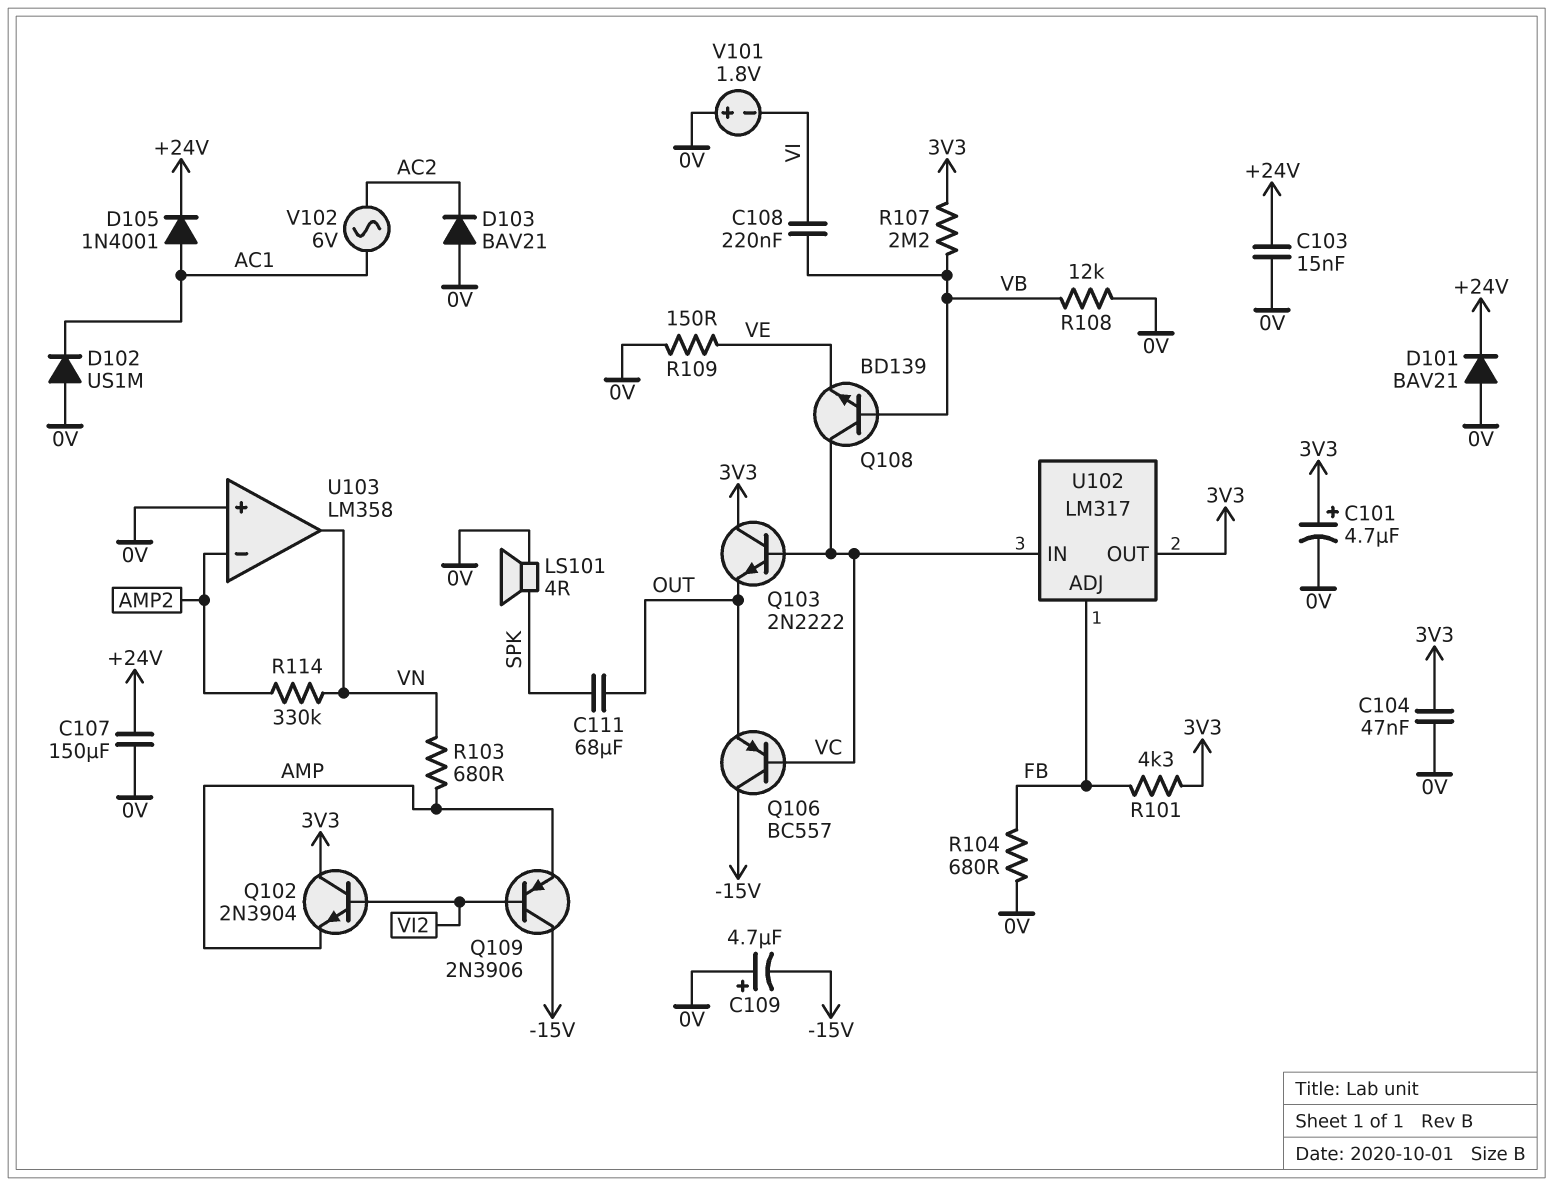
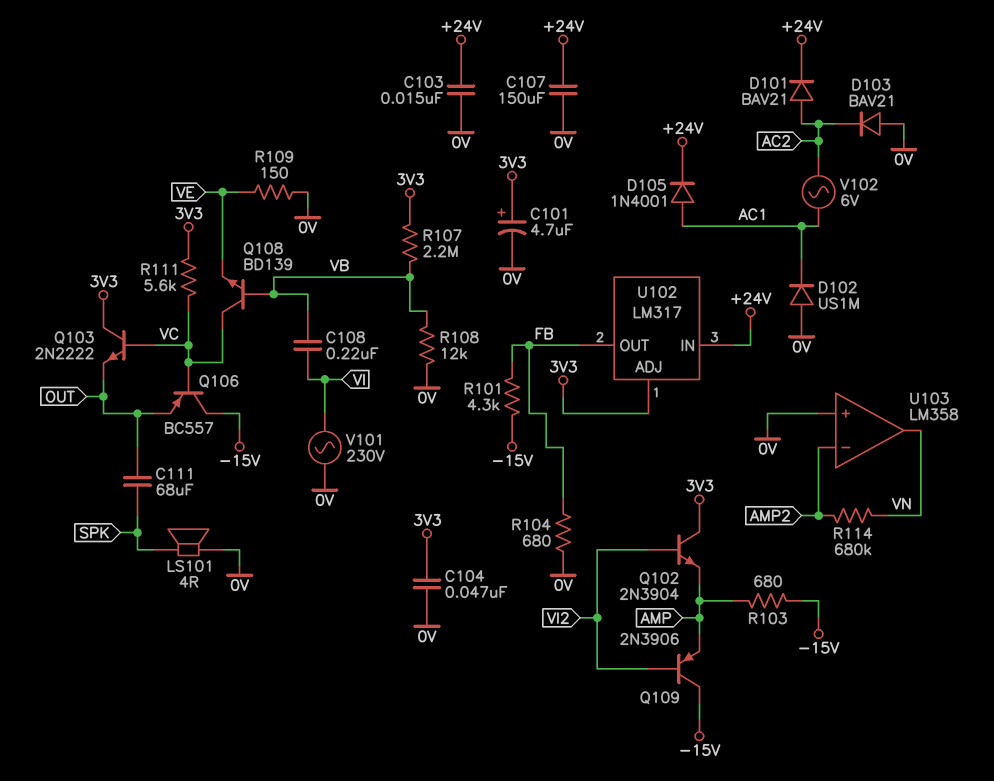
C109: 4.7uF (plus 0V, minus -15V) -> none
D101: diode BAV21 (A 0V, K +24V) -> diode BAV21 (A AC2, K +24V)
R101: 4.3k (3V3, FB) -> 4.3k (-15V, FB)
R103: 680 (AMP, VN) -> 680 (-15V, AMP)
R111: none -> 5.6k (3V3, VC)
R114: 330k (AMP2, VN) -> 680k (AMP2, VN)
U102 pin ADJ: FB -> 3V3
U102 pin IN: VC -> +24V
U102 pin OUT: 3V3 -> FB
V101: 1.8V (plus 0V, minus VI) -> AC 230V (0V, VI)

